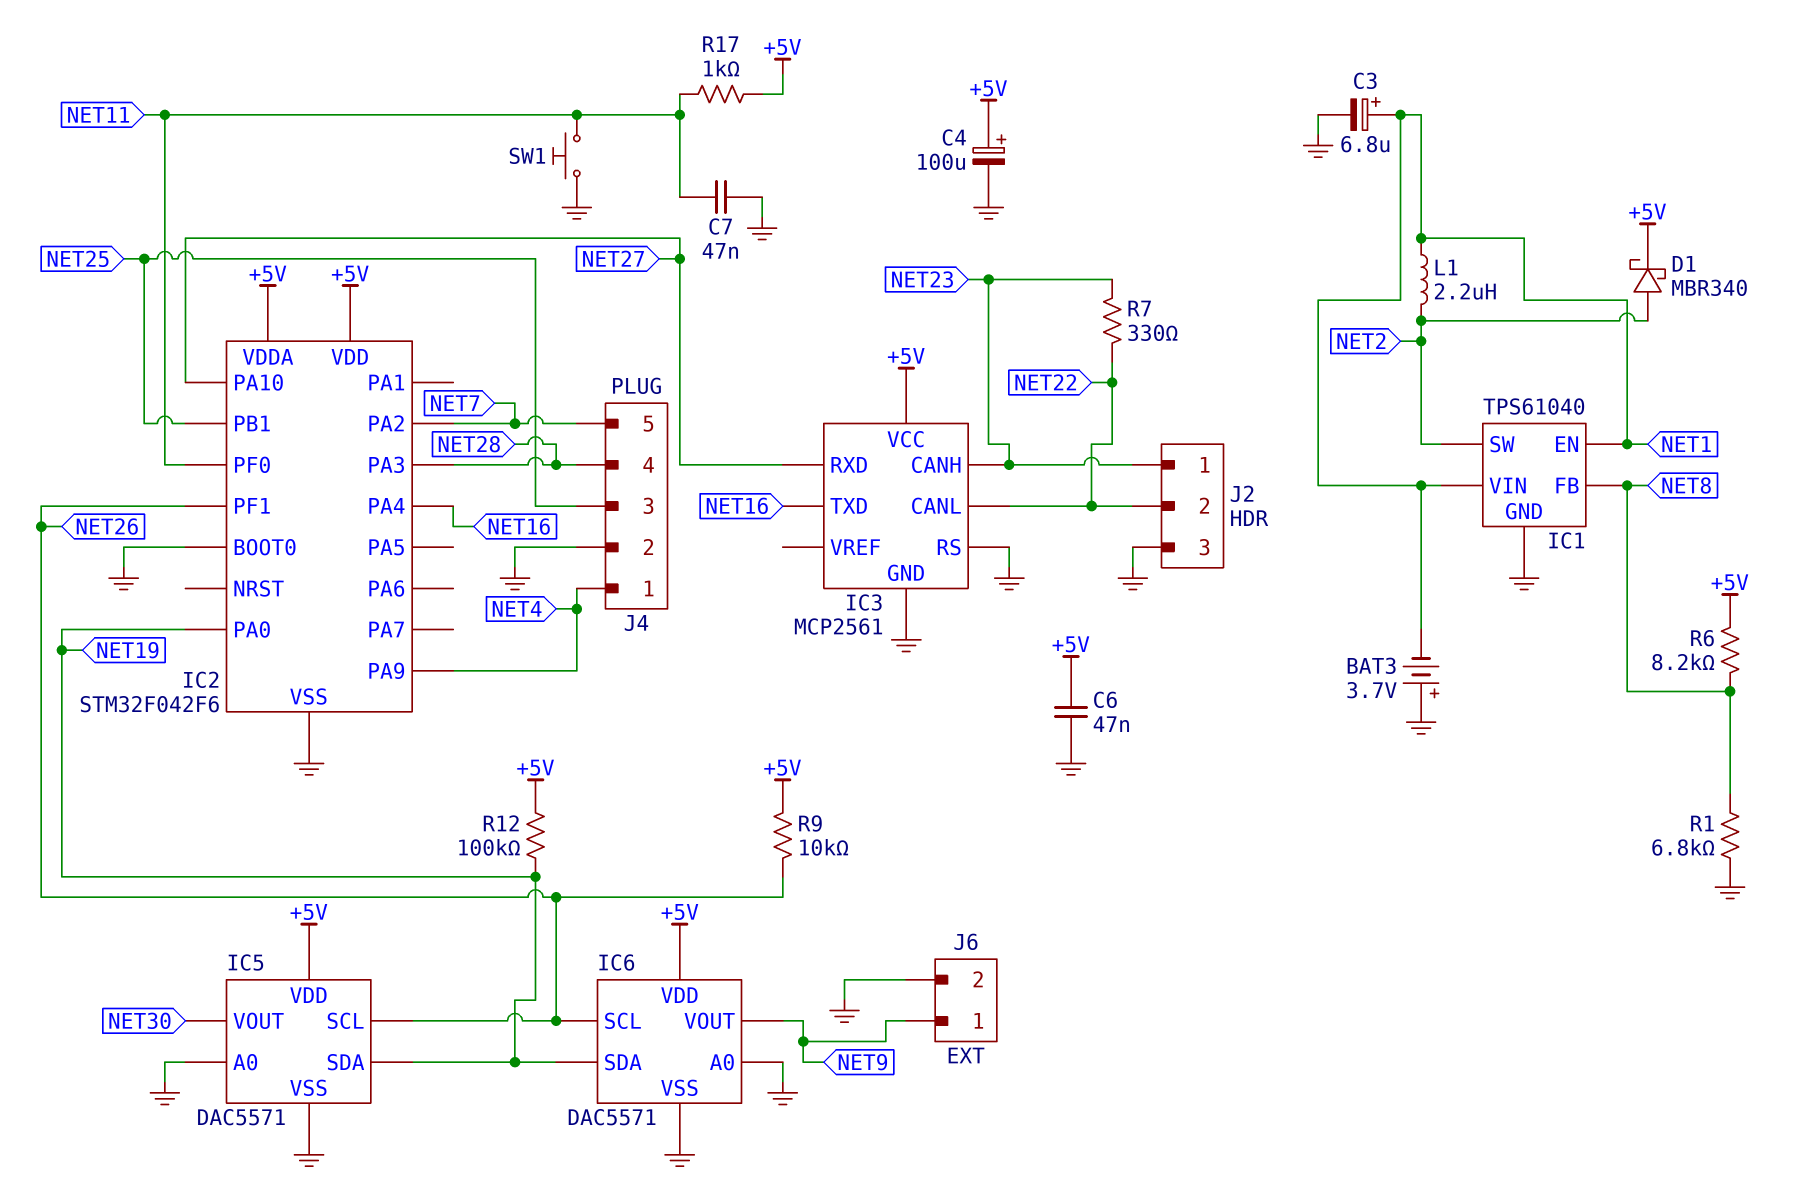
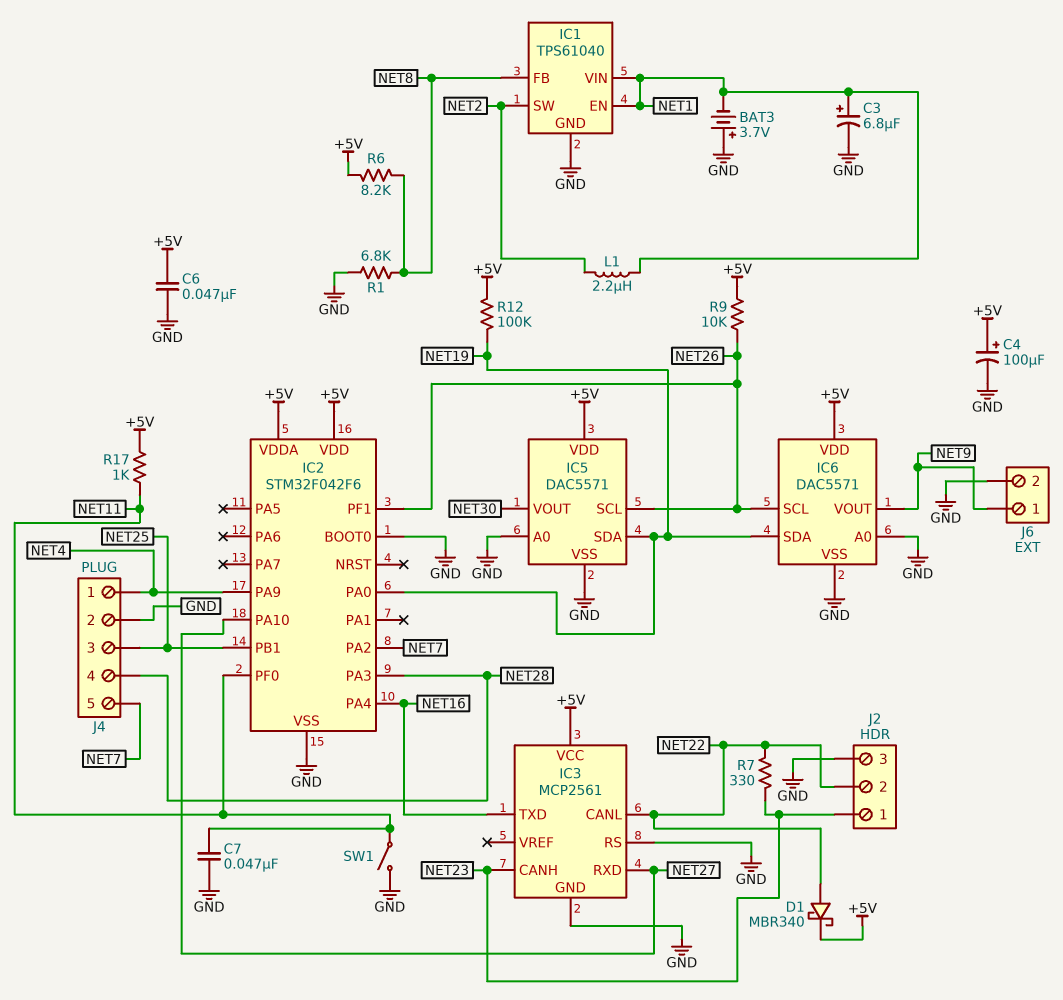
D1: schottky MBR340 (A NET2, K +5V) -> schottky MBR340 (A NET22, K +5V)
SW1: button (GND, NET11) -> switch (GND, NET11)

